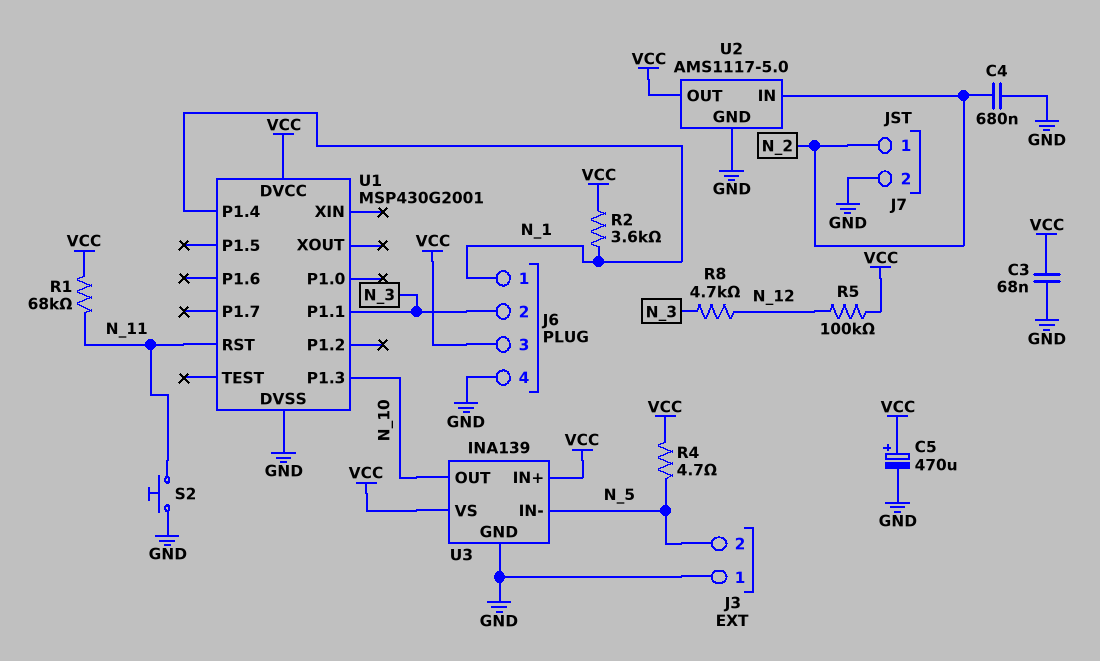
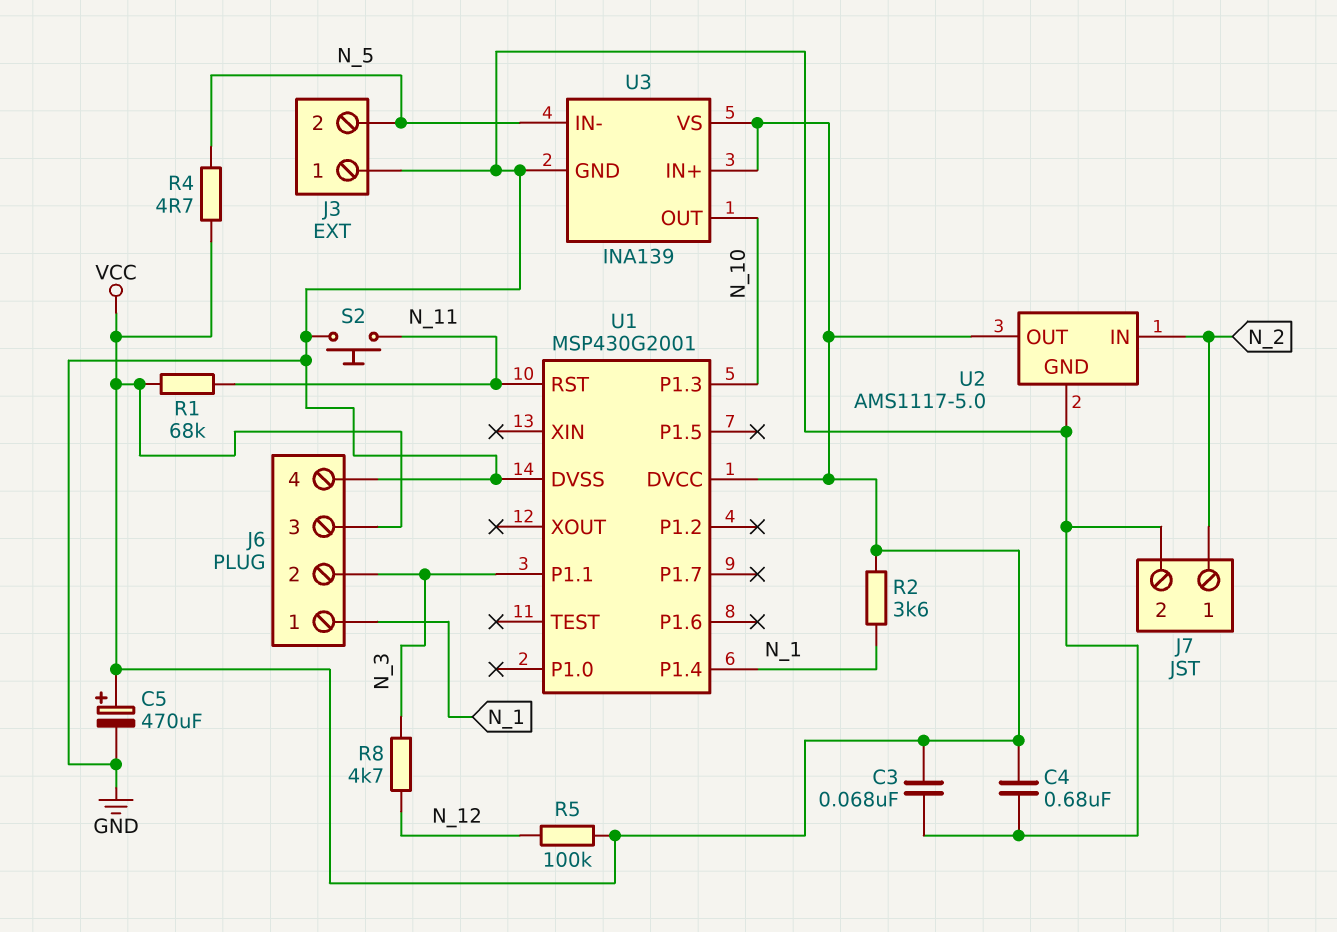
C4: 680nF (GND, N_2) -> 680nF (GND, VCC)

